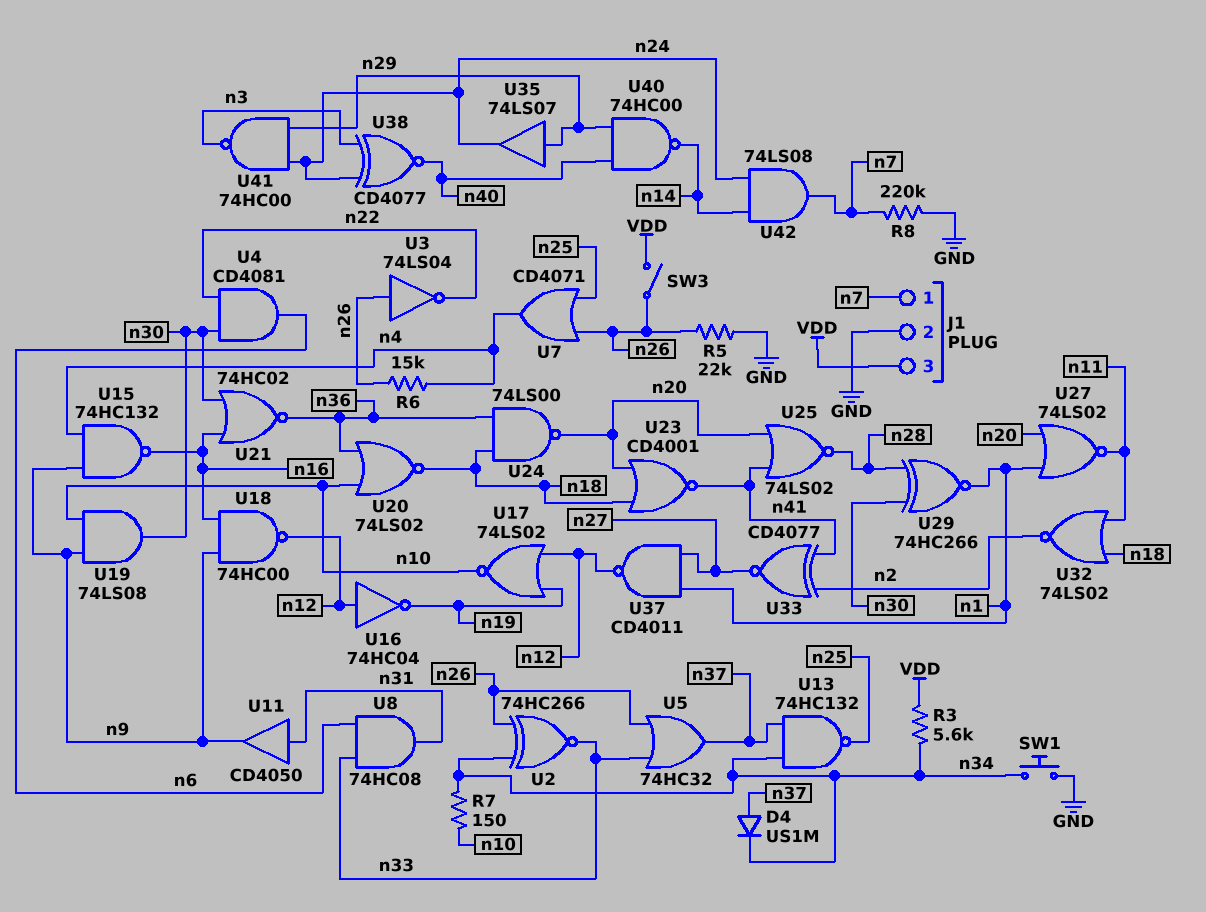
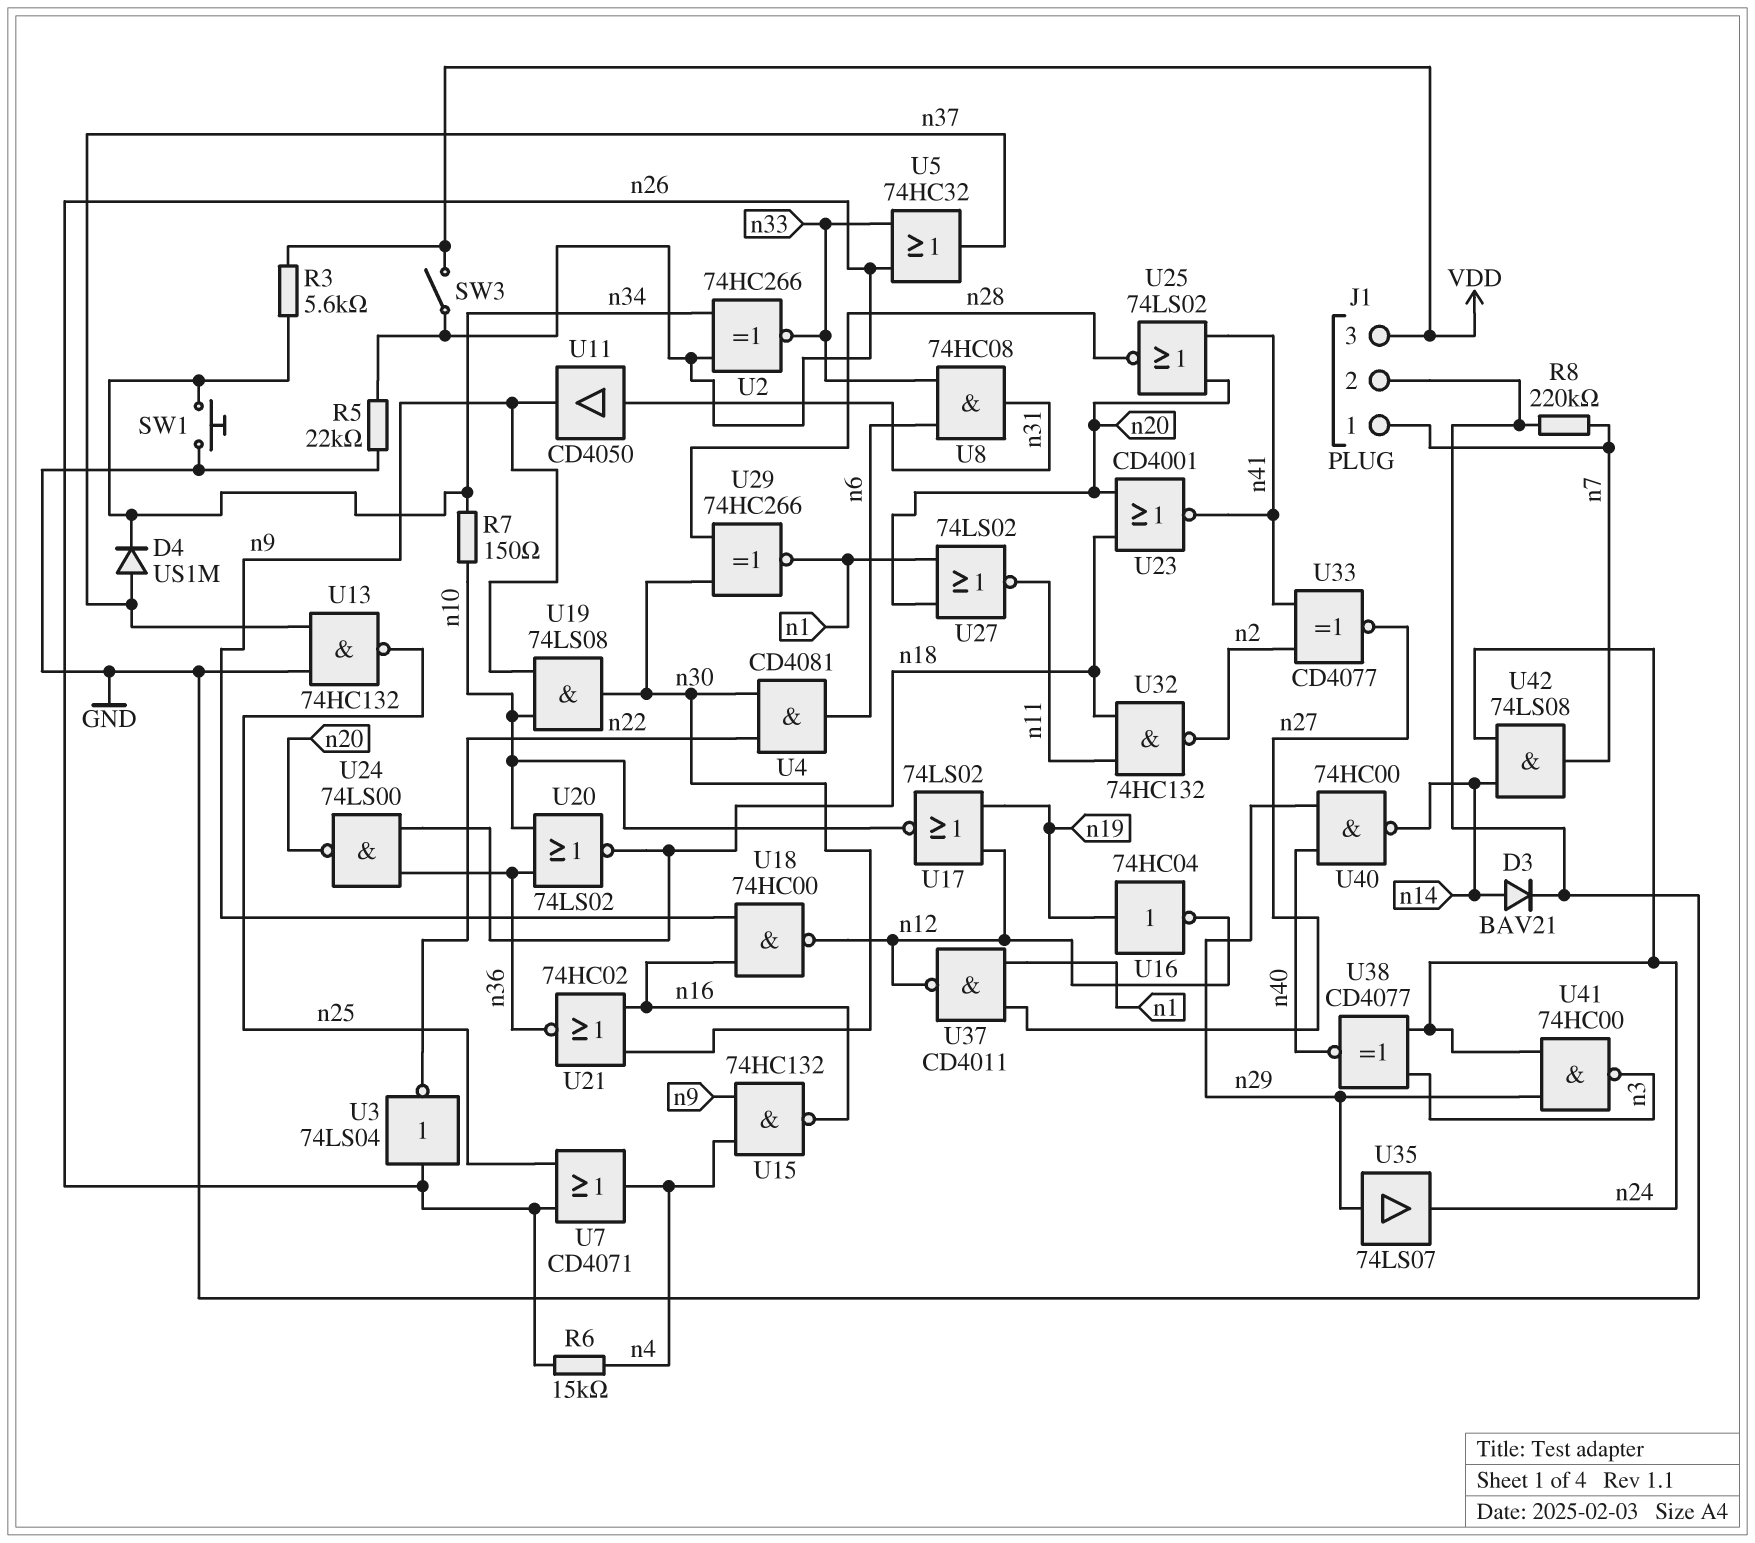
D3: none -> diode BAV21 (A n14, K GND)
U13: NAND 74HC132 (in n34, in n37, out n25) -> NAND 74HC132 (in GND, in n37, out n25)
U16: NOT 74HC04 (in n12, out n19) -> NOT 74HC04 (in n19, out n12)
U32: NOR 74LS02 (in n11, in n18, out n2) -> NAND 74HC132 (in n11, in n18, out n2)

